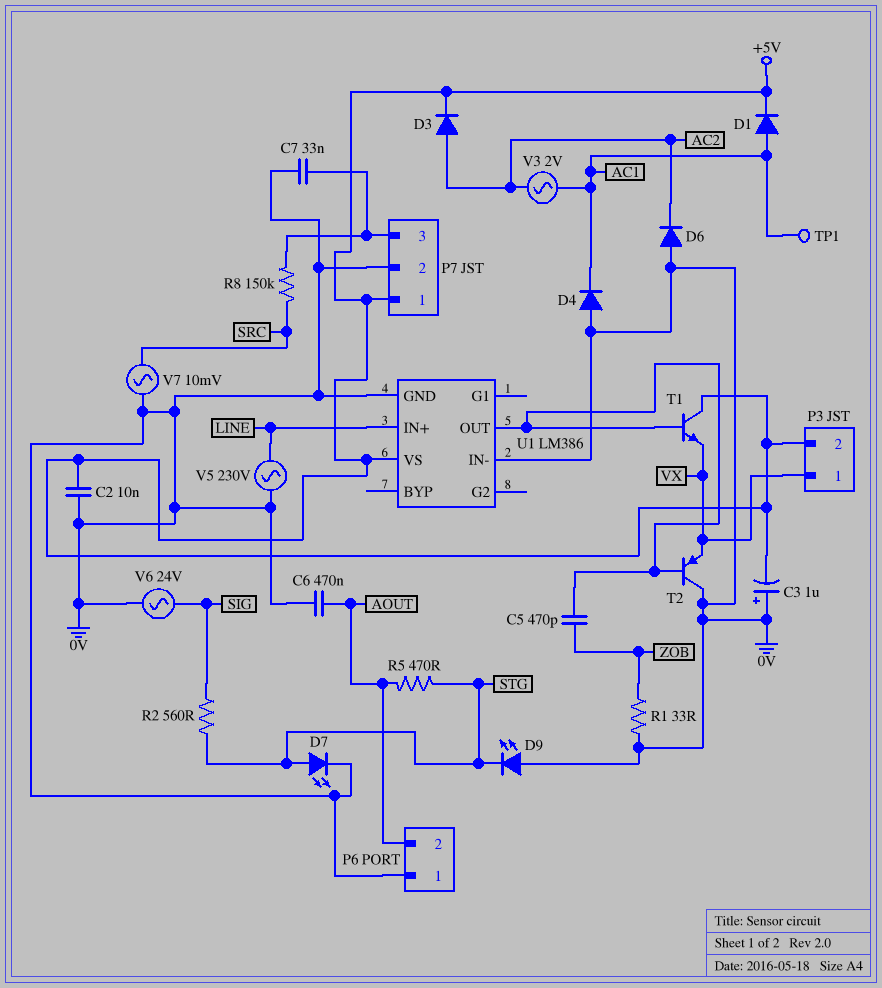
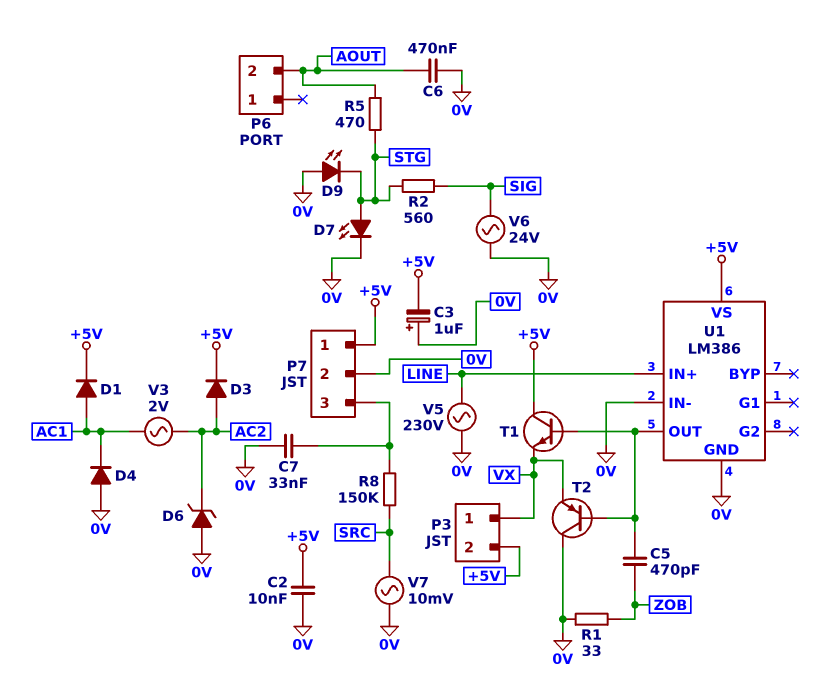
D6: diode (A 0V, K AC2) -> zener (A 0V, K AC2)
P6 pin 1: 0V -> none
TP1: test point (AC1) -> none

